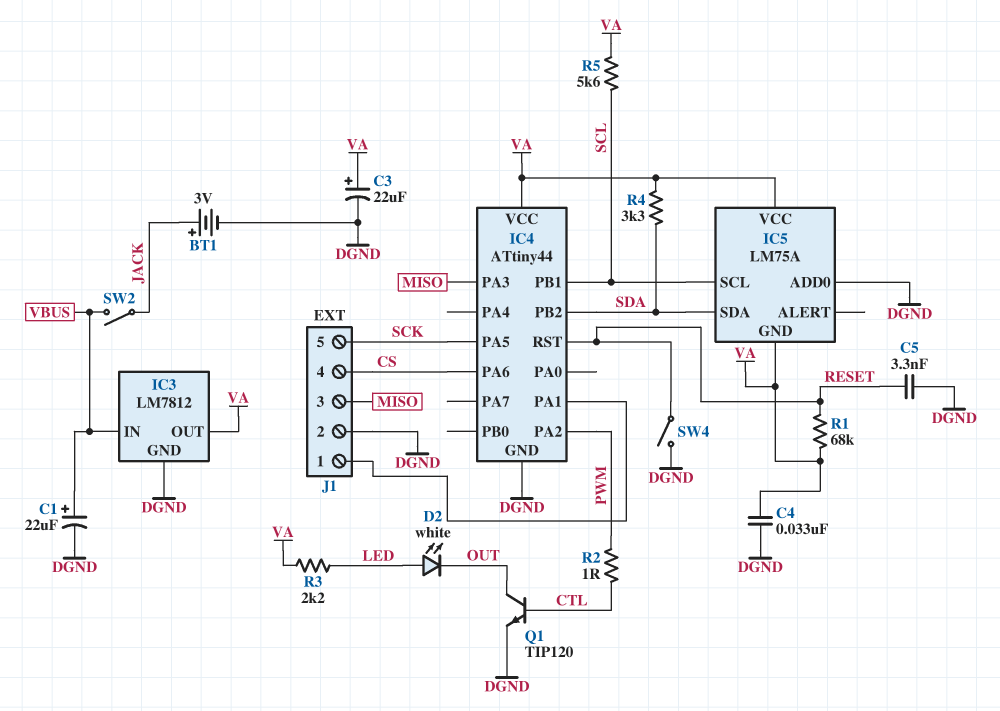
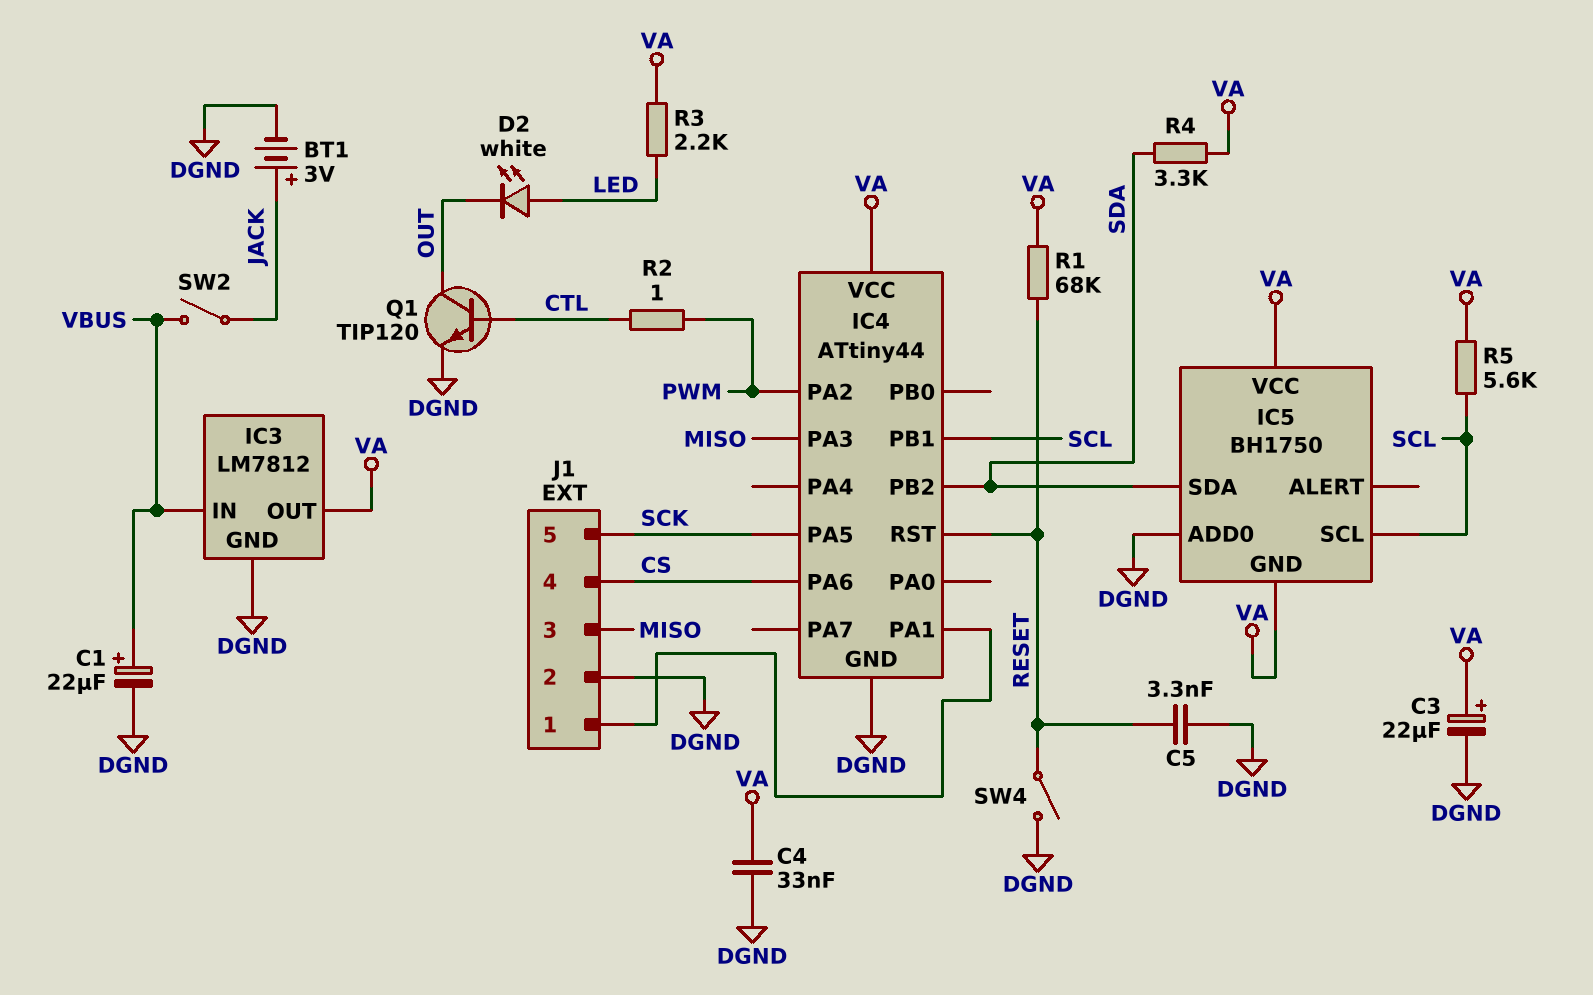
IC5: LM75A -> BH1750

